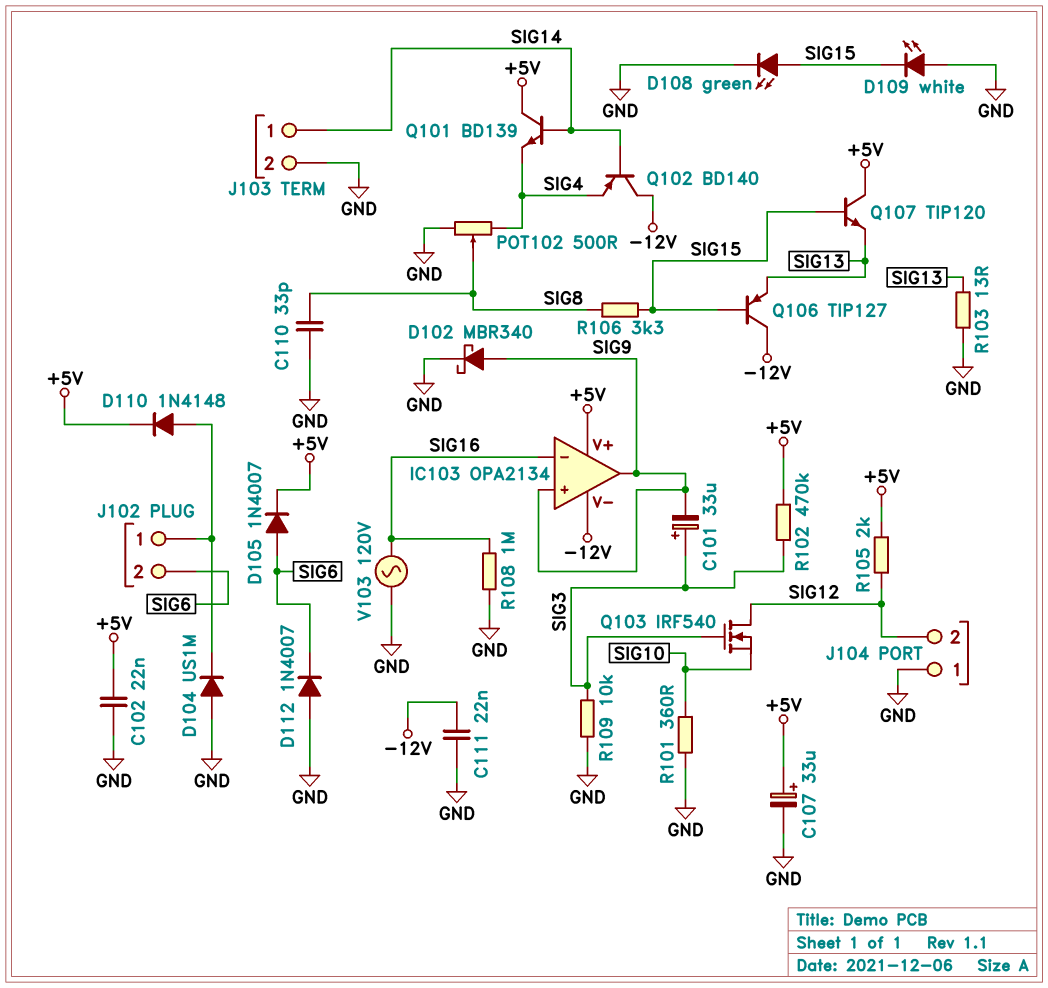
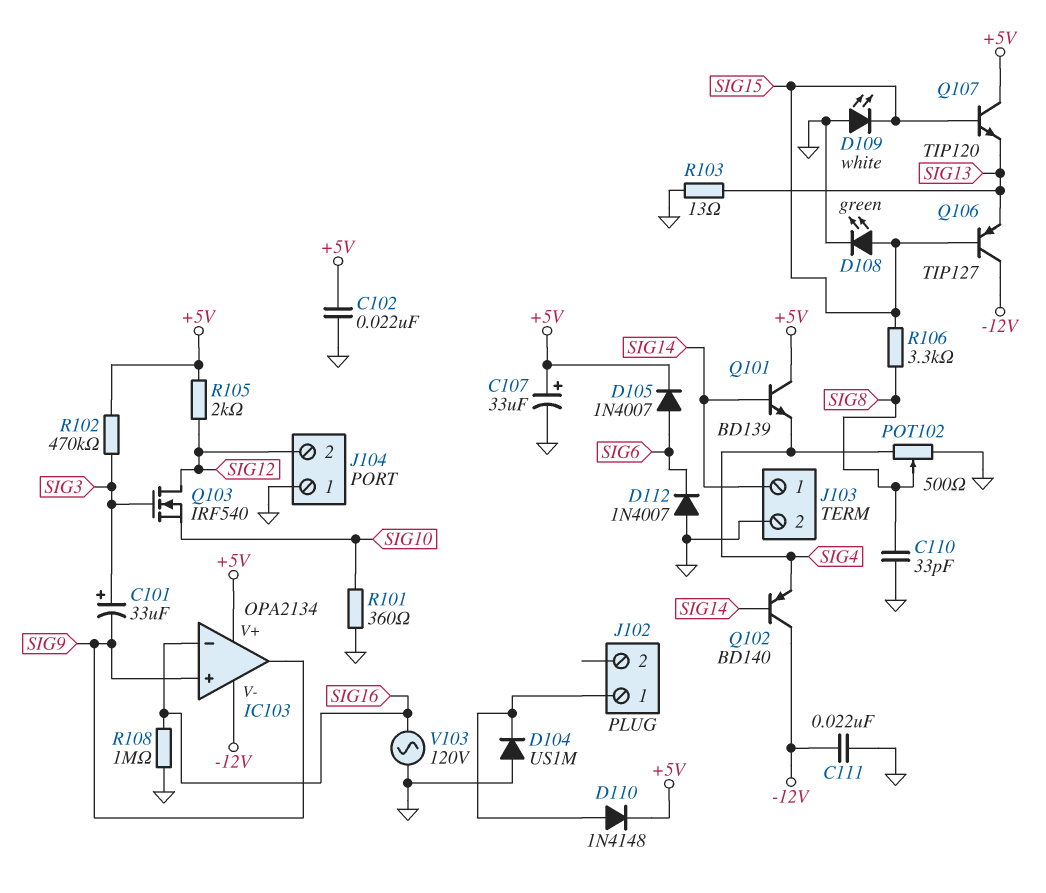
D102: schottky MBR340 (A SIG9, K GND) -> none
J102 pin 2: SIG6 -> none
R109: 10k (GND, SIG3) -> none

